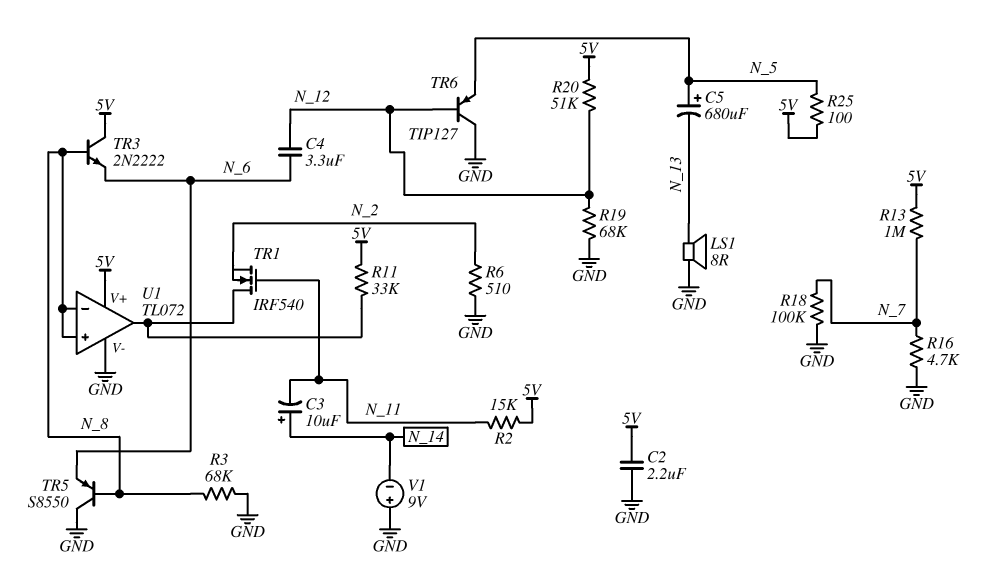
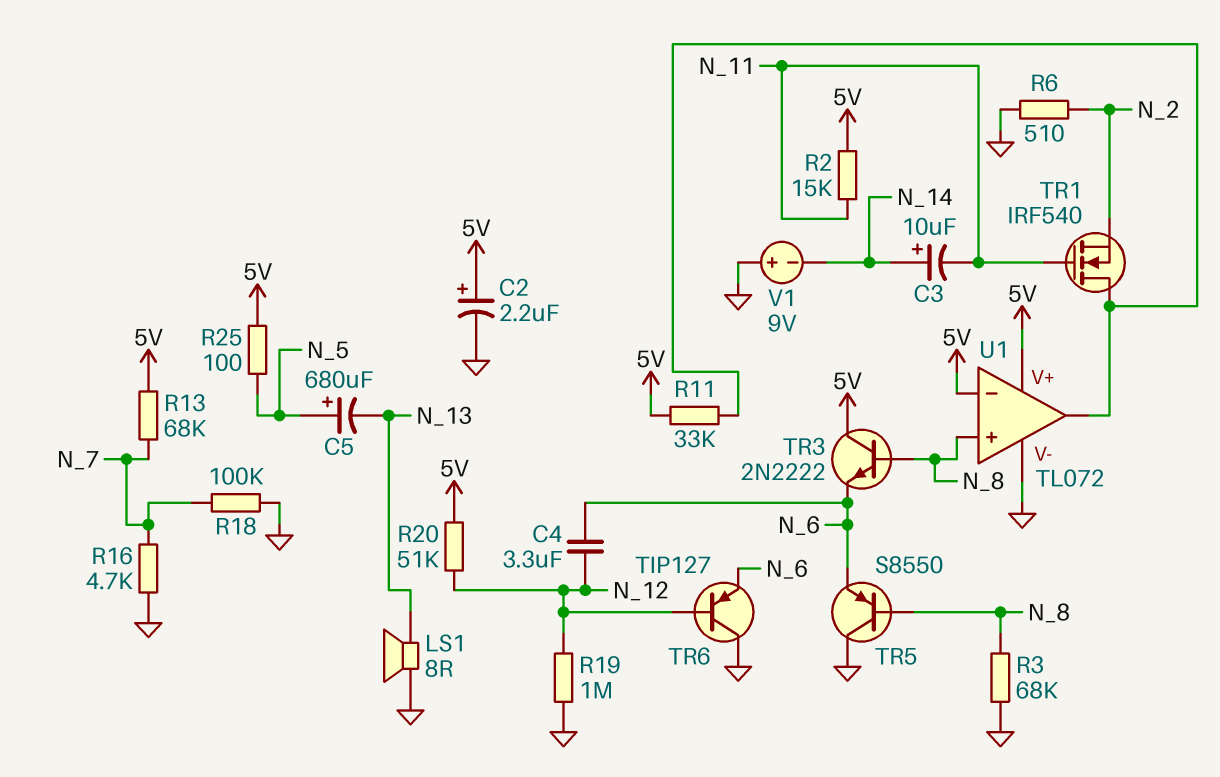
C2: 2.2uF (5V, GND) -> 2.2uF (plus 5V, minus GND)
R13: 1M (5V, N_7) -> 68k (5V, N_7)
R19: 68k (GND, N_12) -> 1M (GND, N_12)
TR6: PNP TIP127 (B N_12, C GND, E N_5) -> PNP TIP127 (B N_12, C GND, E N_6)
U1 pin in-: N_8 -> 5V

